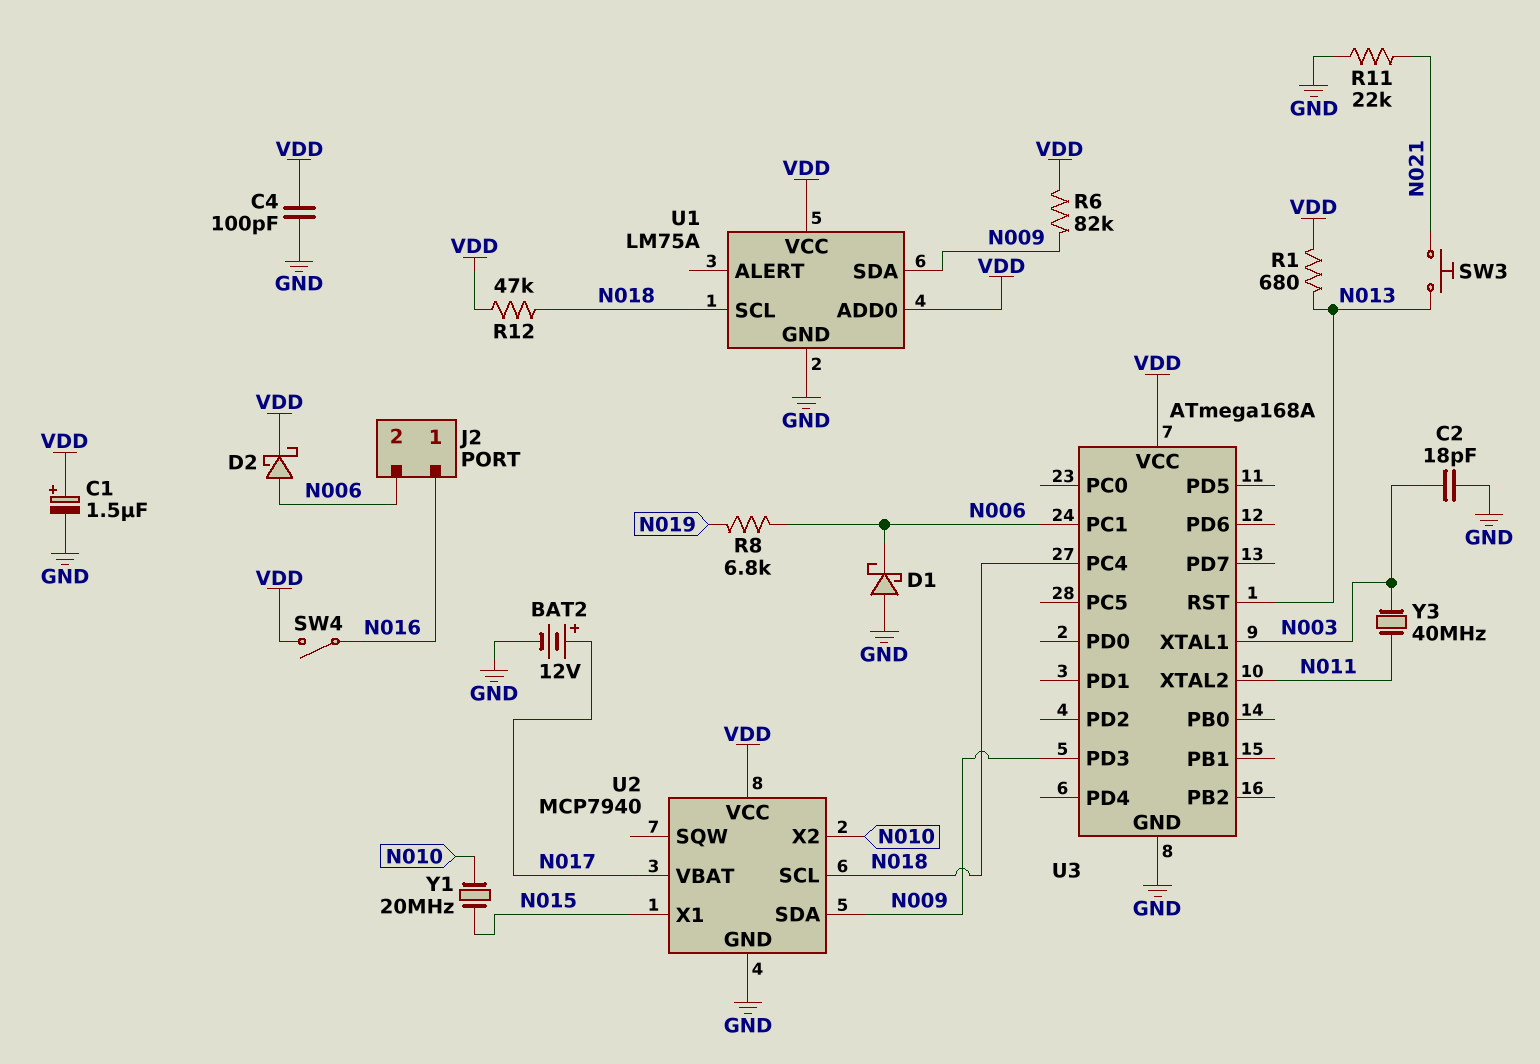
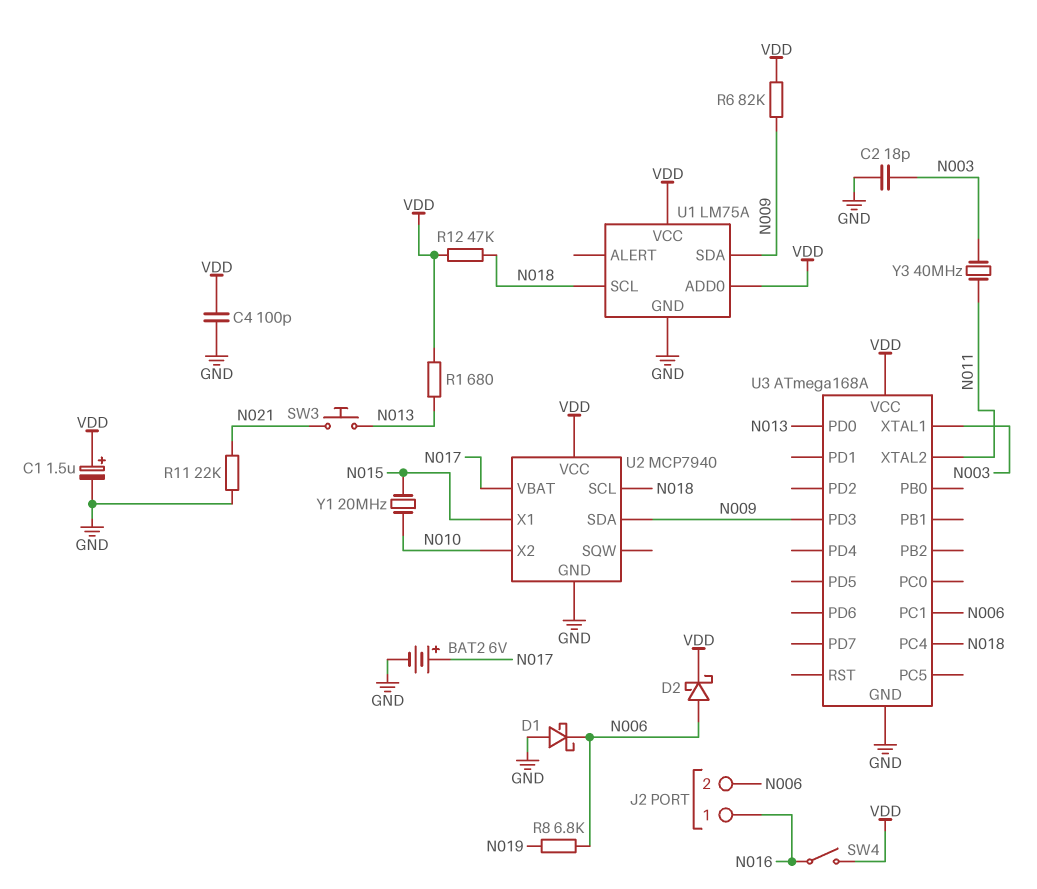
BAT2: 12V (plus N017, minus GND) -> 6V (plus N017, minus GND)
U3 pin PD0: none -> N013
U3 pin RST: N013 -> none

